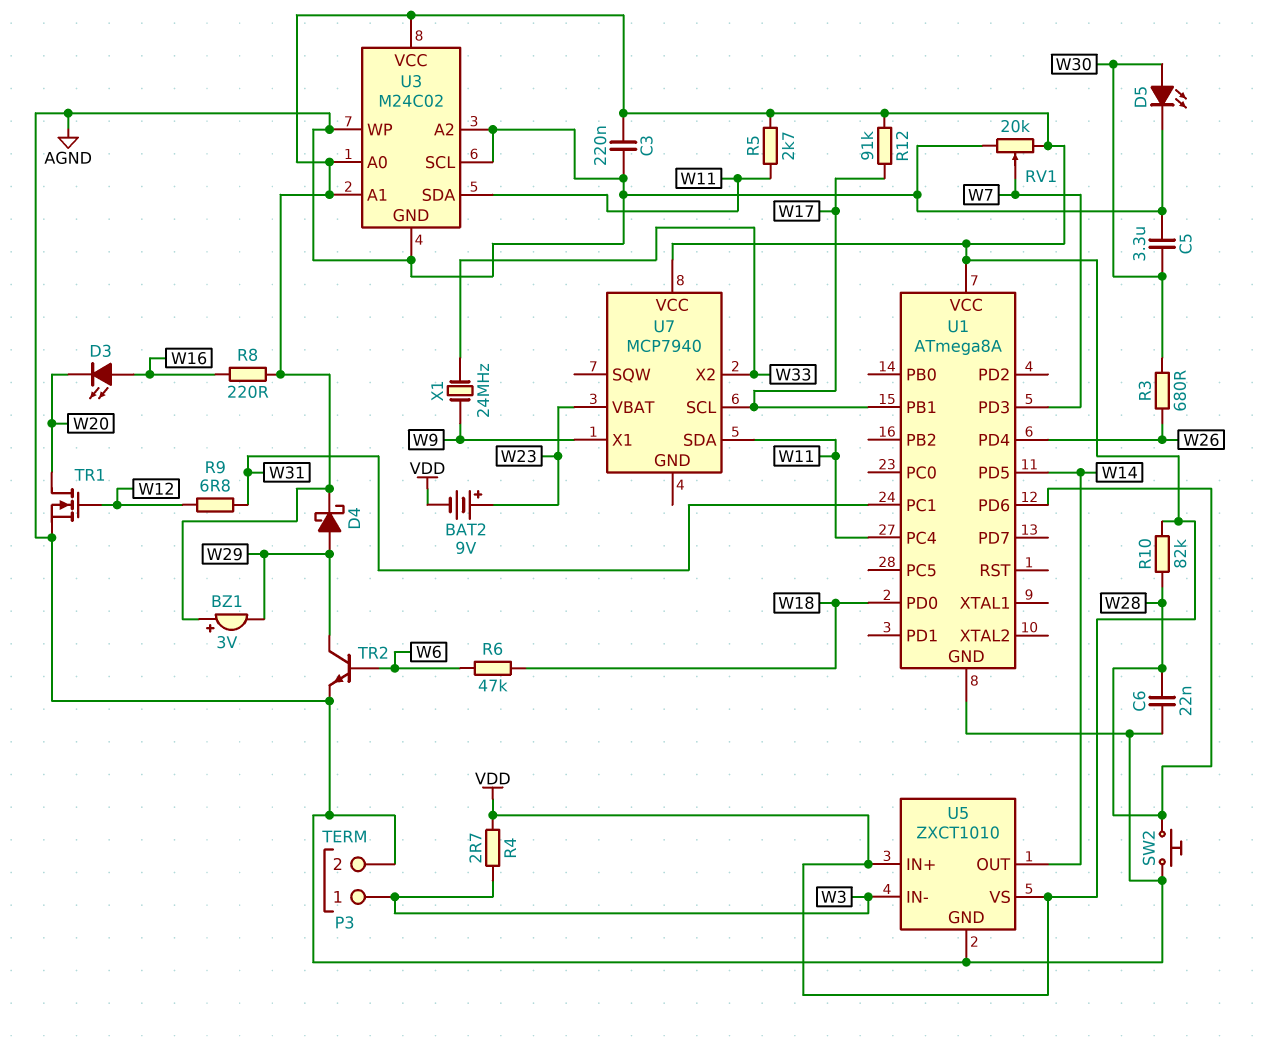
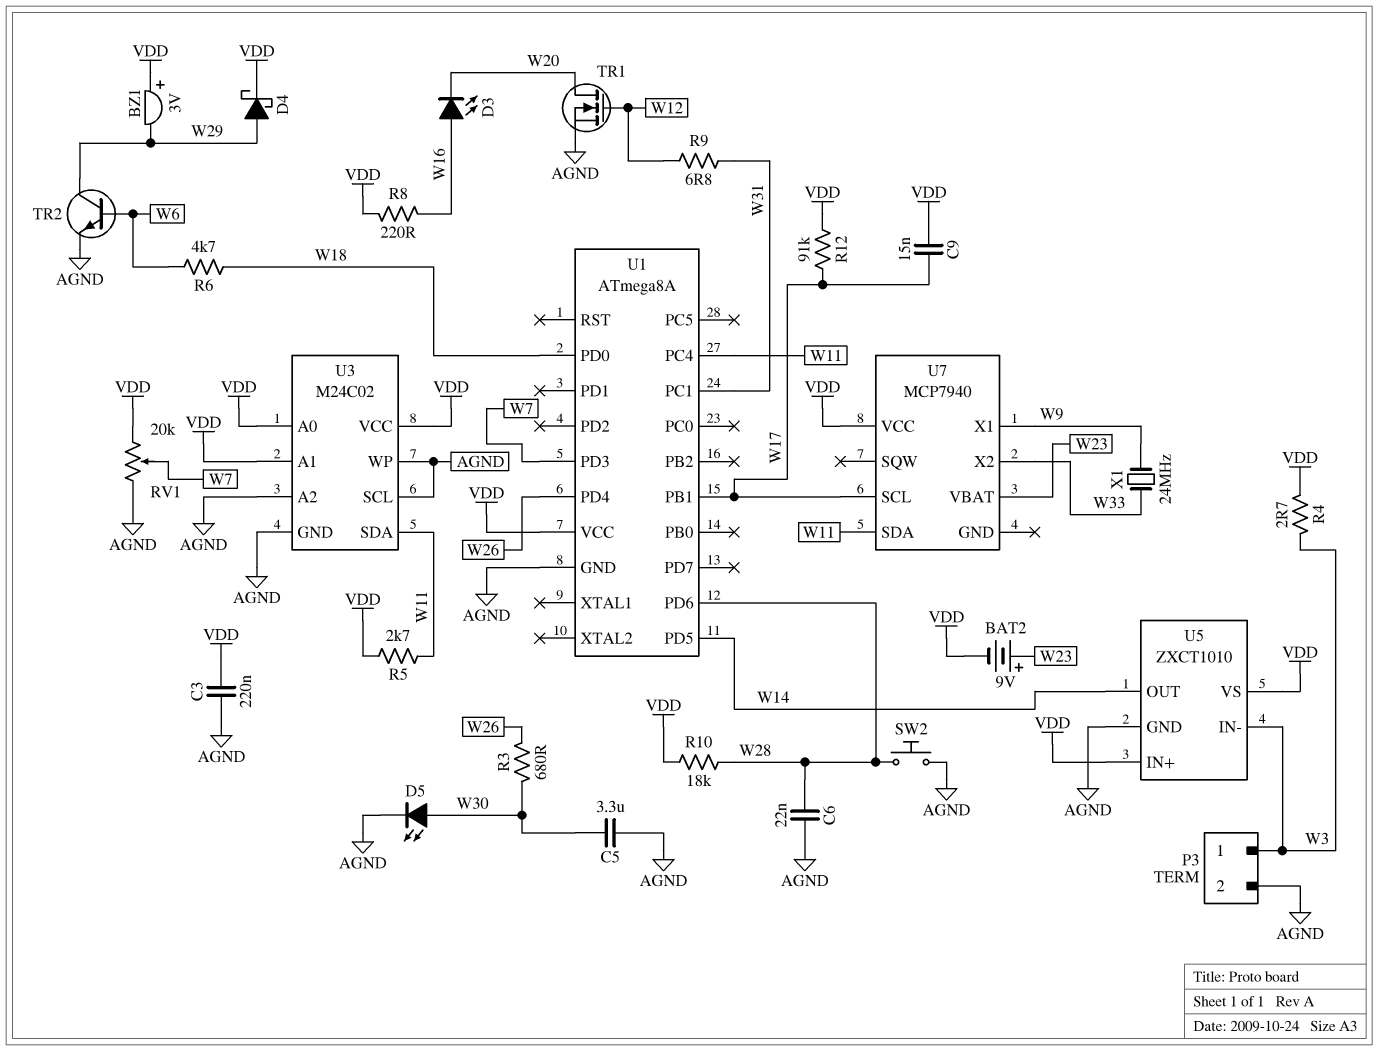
C9: none -> 15nF (VDD, W17)
R6: 47k (W6, W18) -> 4.7k (W6, W18)
R10: 82k (VDD, W28) -> 18k (VDD, W28)

